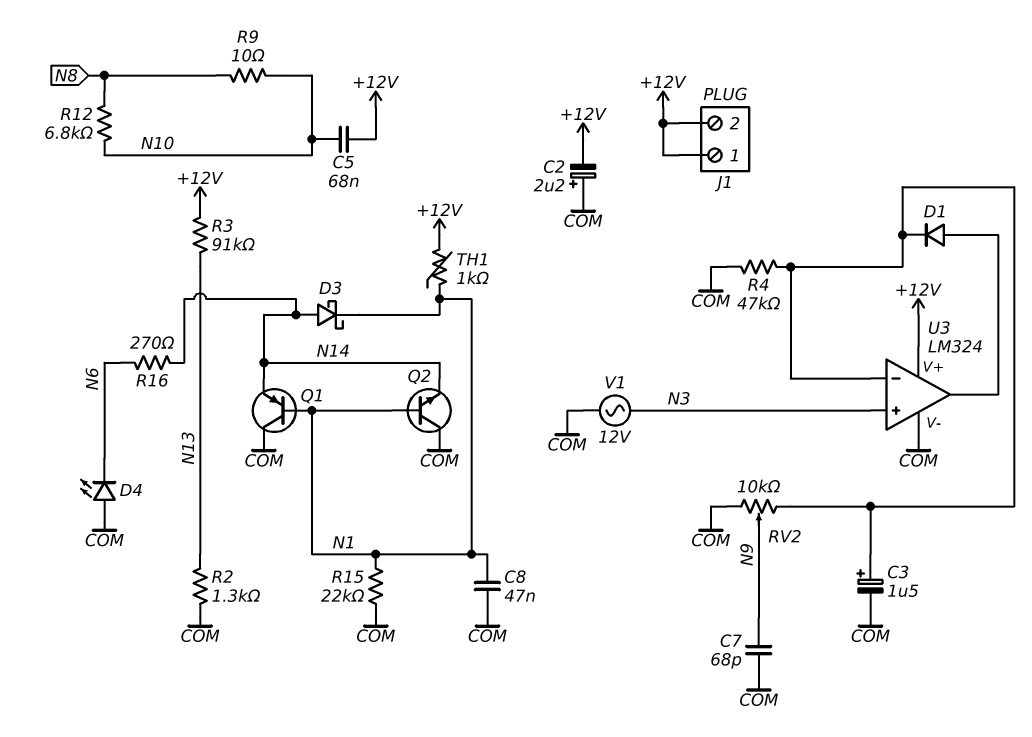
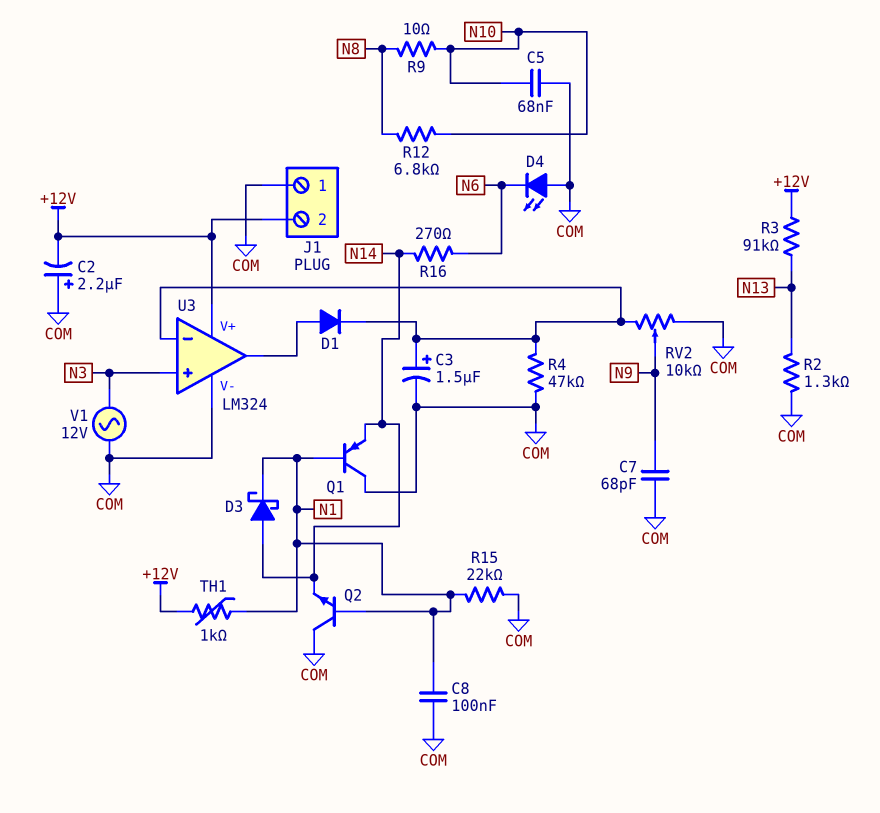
C5: 68nF (+12V, N10) -> 68nF (COM, N10)
C8: 47nF (COM, N1) -> 100nF (COM, N1)
J1 pin 1: +12V -> COM

